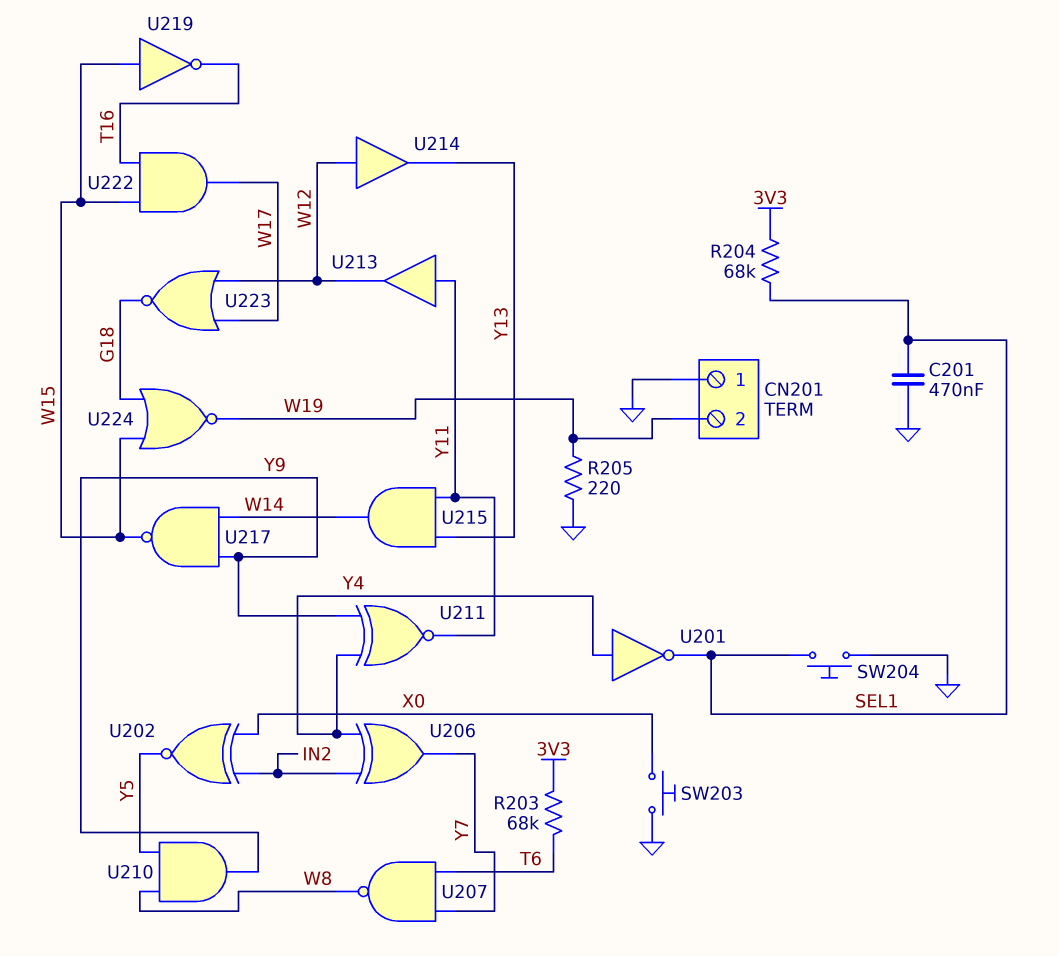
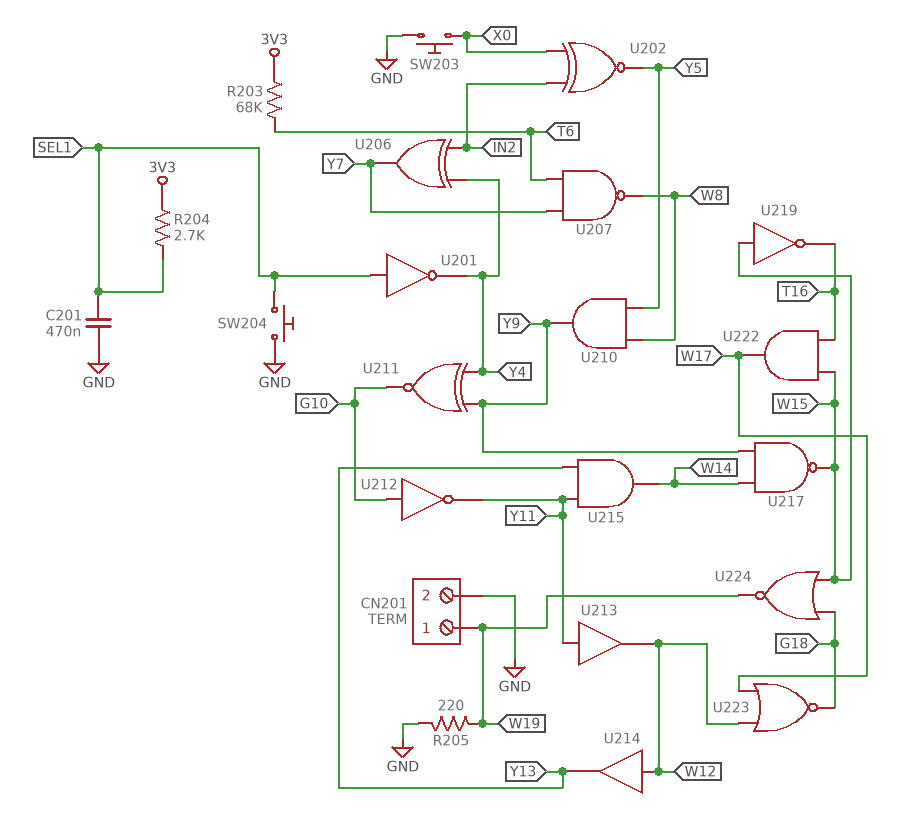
CN201 pin 1: GND -> W19
CN201 pin 2: W19 -> GND
R204: 68k (3V3, SEL1) -> 2.7k (3V3, SEL1)
U201: NOT (in Y4, out SEL1) -> NOT (in SEL1, out Y4)
U211: XNOR (in Y4, in Y9, out Y11) -> XNOR (in Y4, in Y9, out G10)
U212: none -> NOT (in G10, out Y11)

